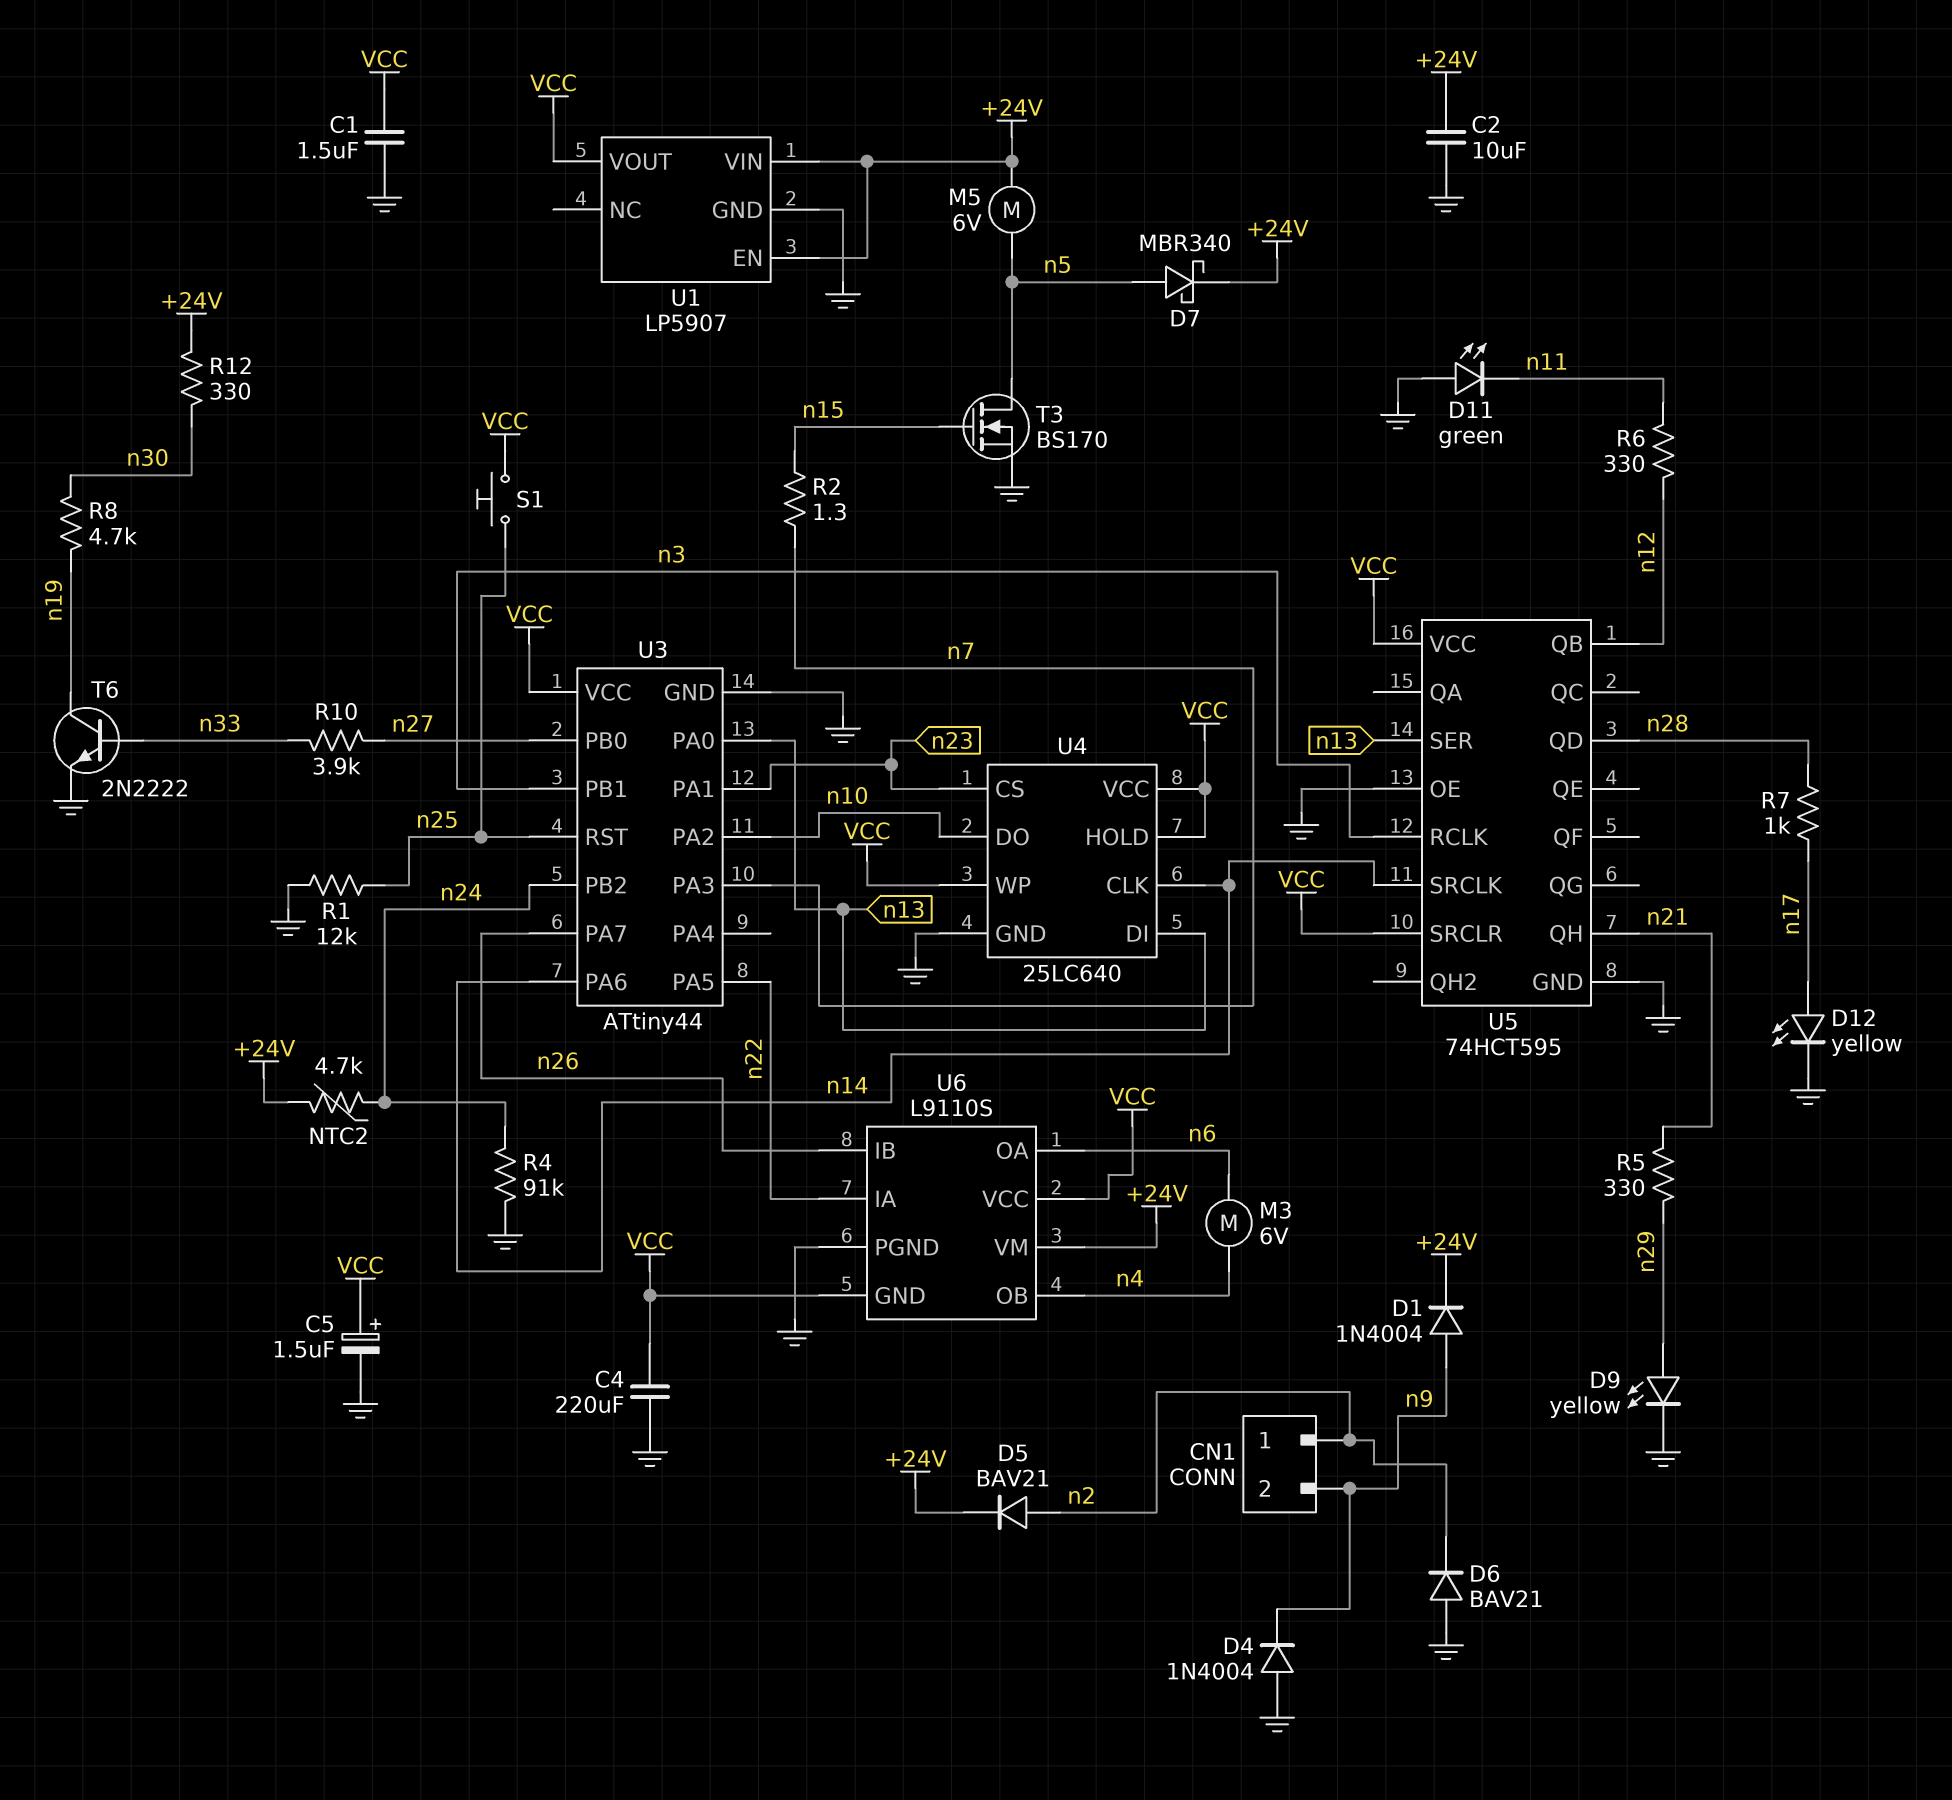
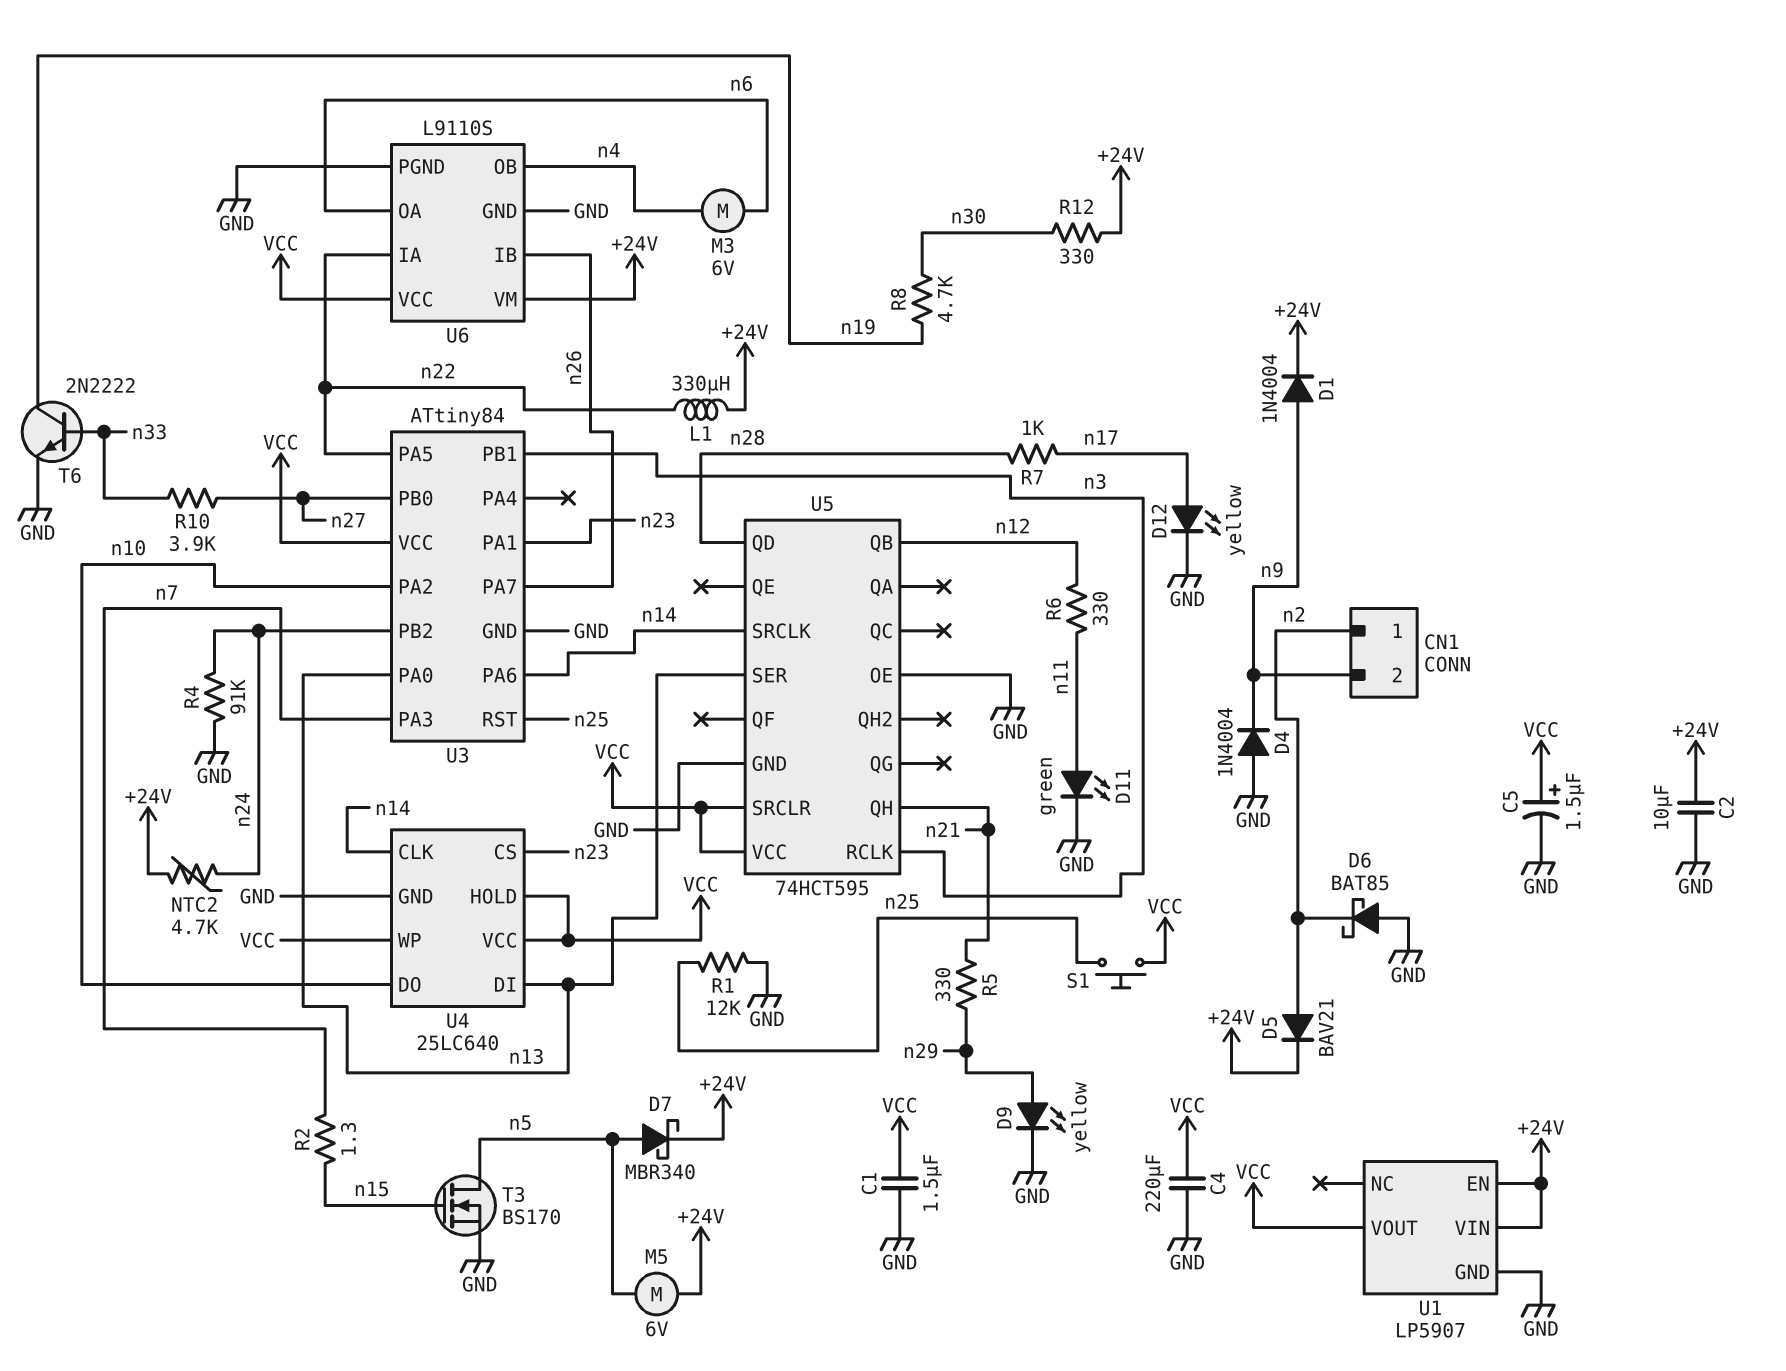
D6: diode BAV21 (A GND, K n2) -> schottky BAT85 (A GND, K n2)
D11: LED green (A GND, K n11) -> LED green (A n11, K GND)
L1: none -> 330uH (+24V, n22)
U3: ATtiny44 -> ATtiny84
U6 pin GND: VCC -> GND

